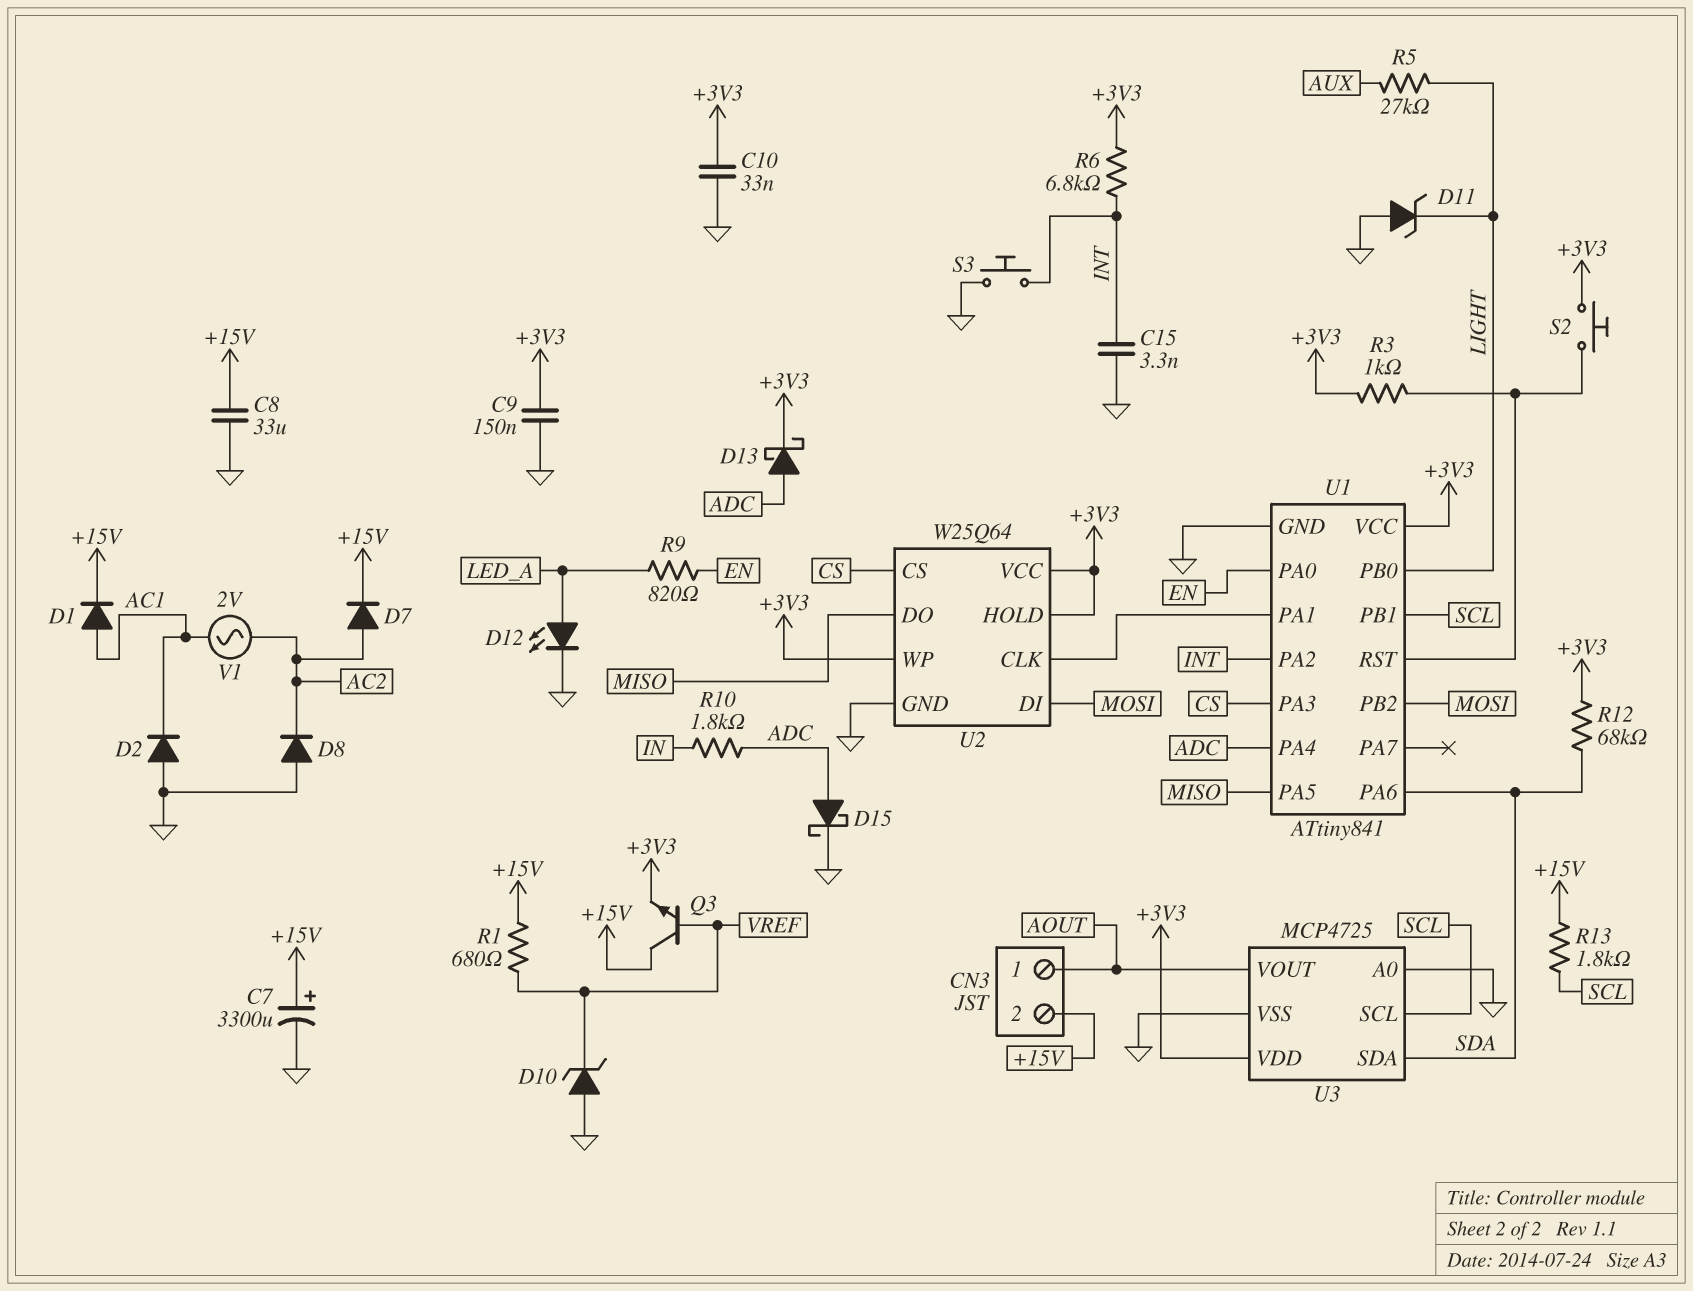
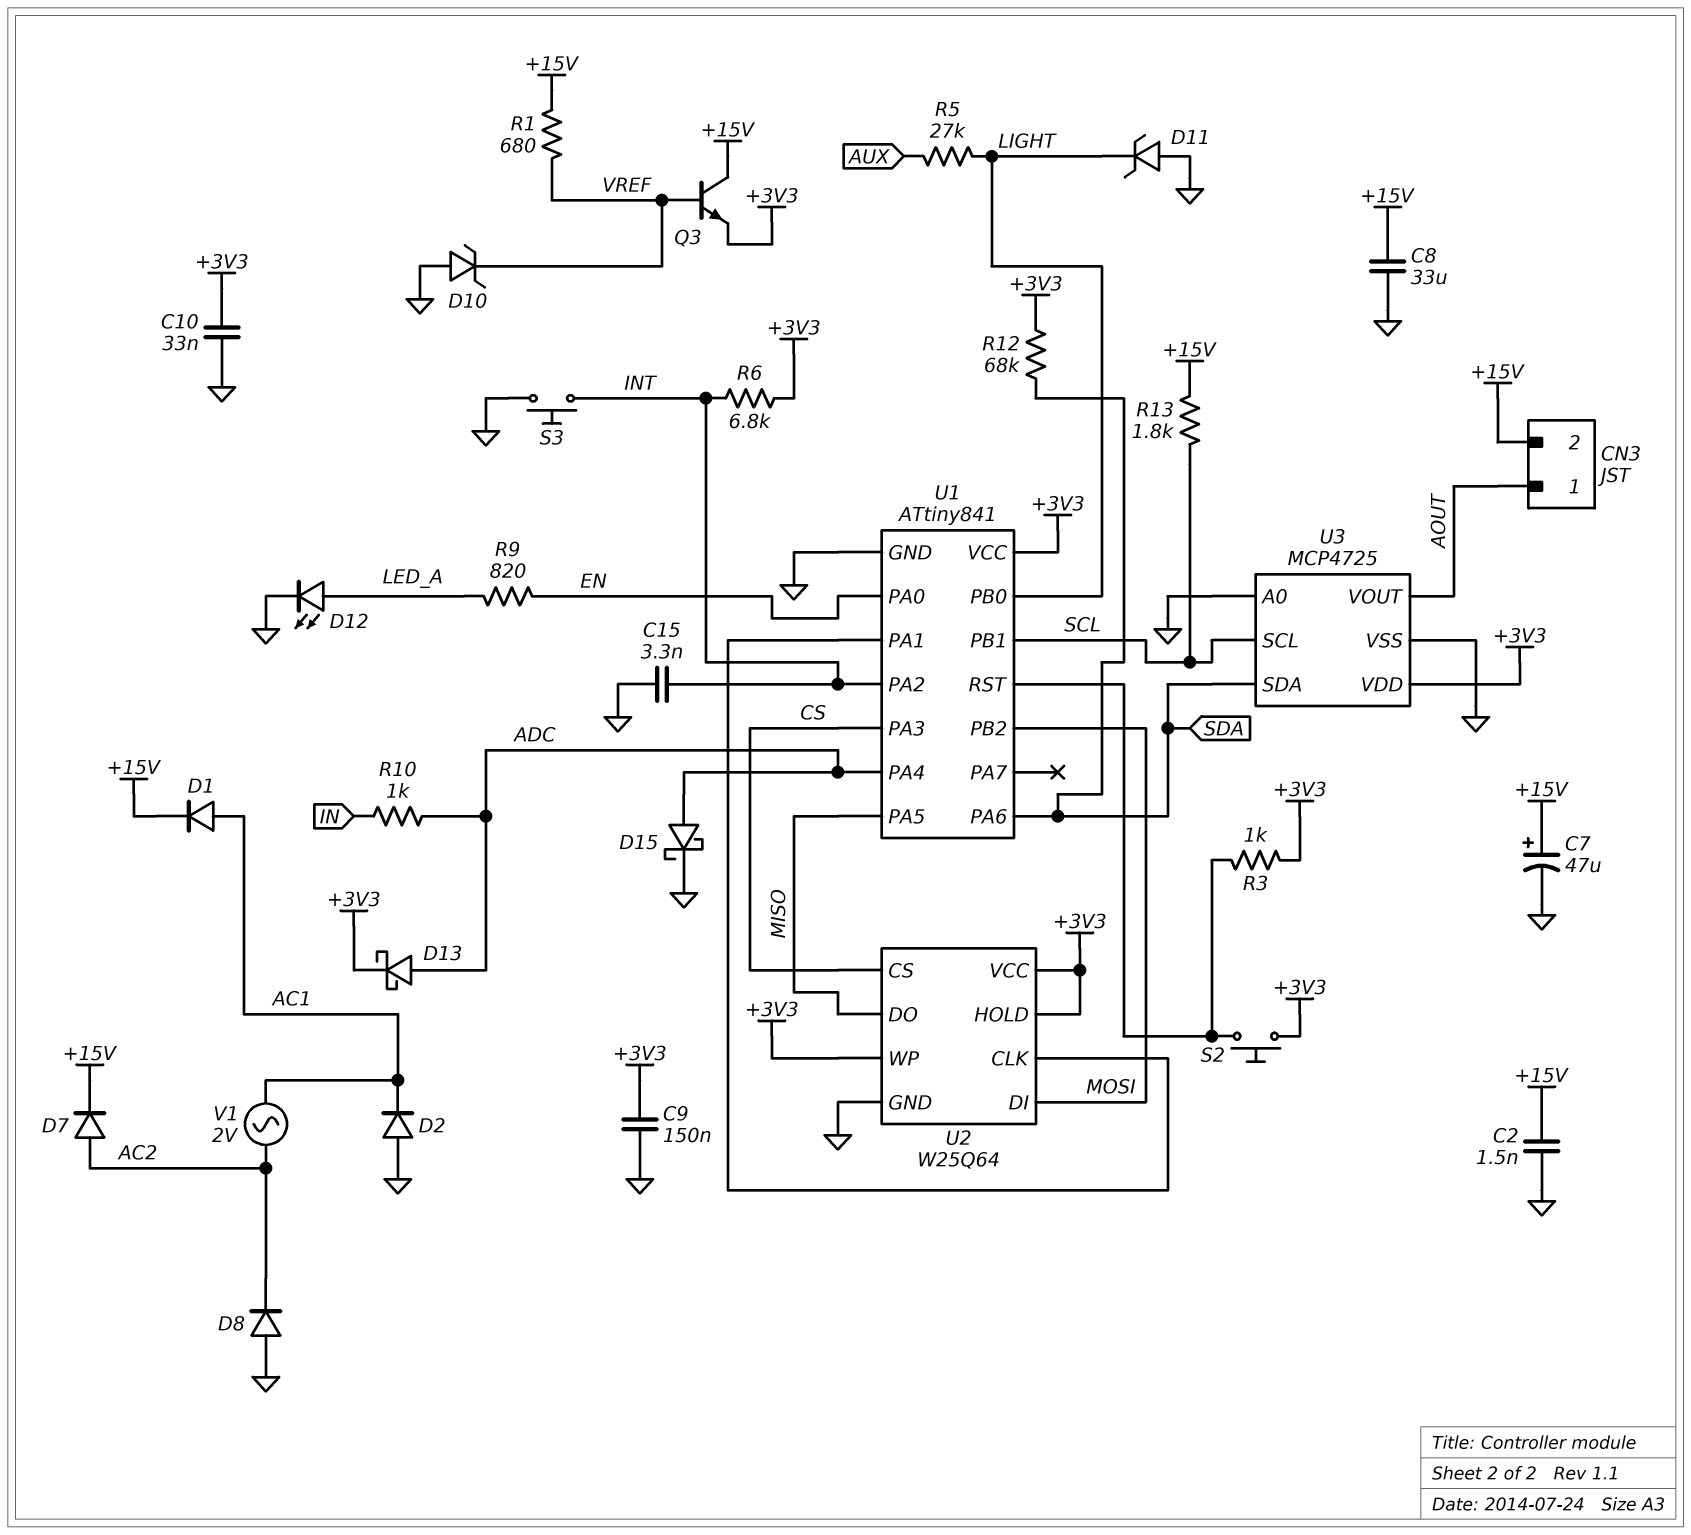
C2: none -> 1.5nF (+15V, GND)
C7: 3300uF (plus +15V, minus GND) -> 47uF (plus +15V, minus GND)
R10: 1.8k (ADC, IN) -> 1k (ADC, IN)

